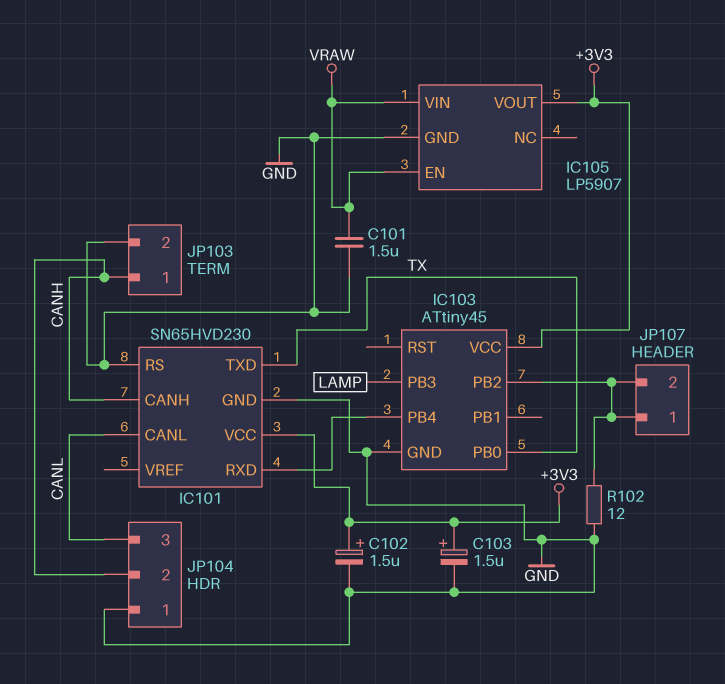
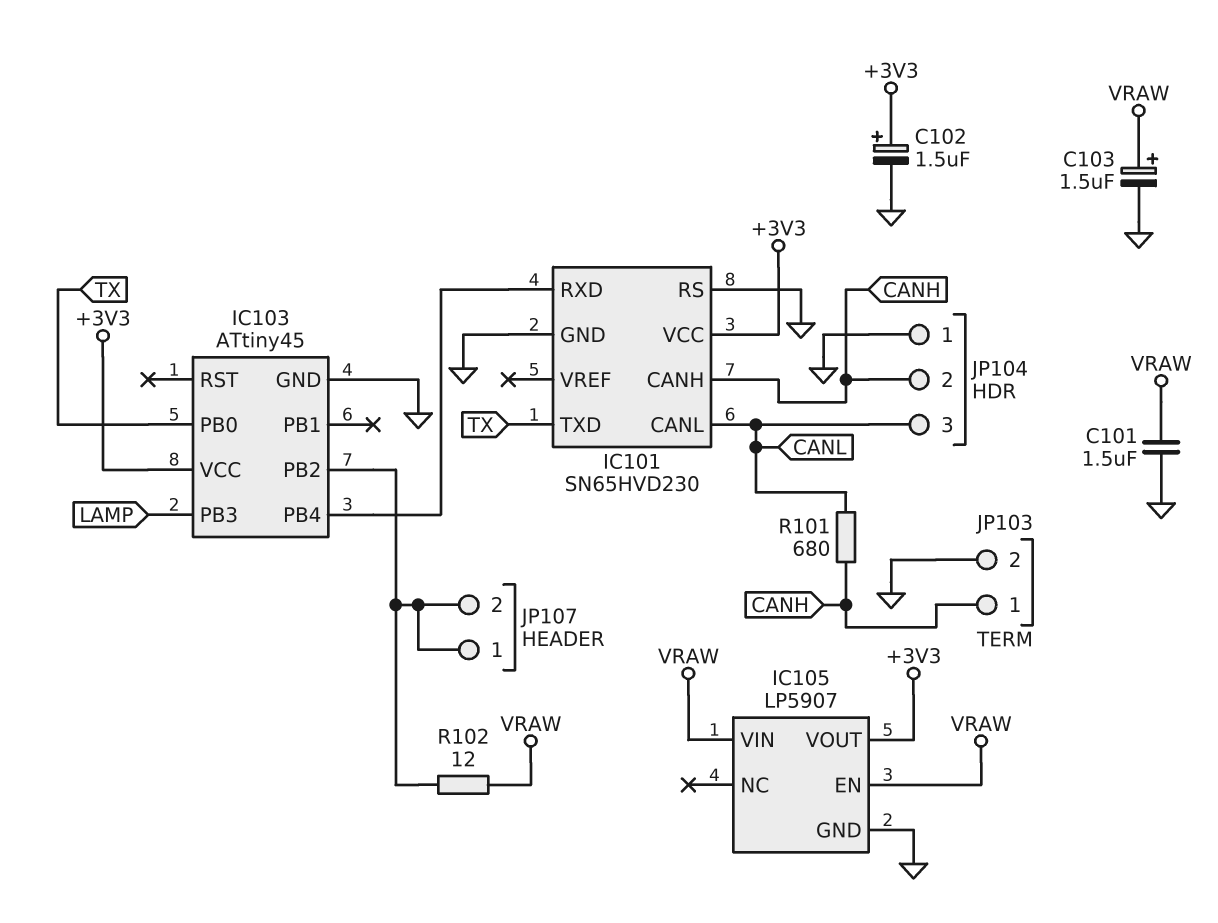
C103: 1.5uF (plus +3V3, minus GND) -> 1.5uF (plus VRAW, minus GND)
R101: none -> 680 (CANH, CANL)
R102: 12 (GND, IC103/PB2) -> 12 (IC103/PB2, VRAW)

